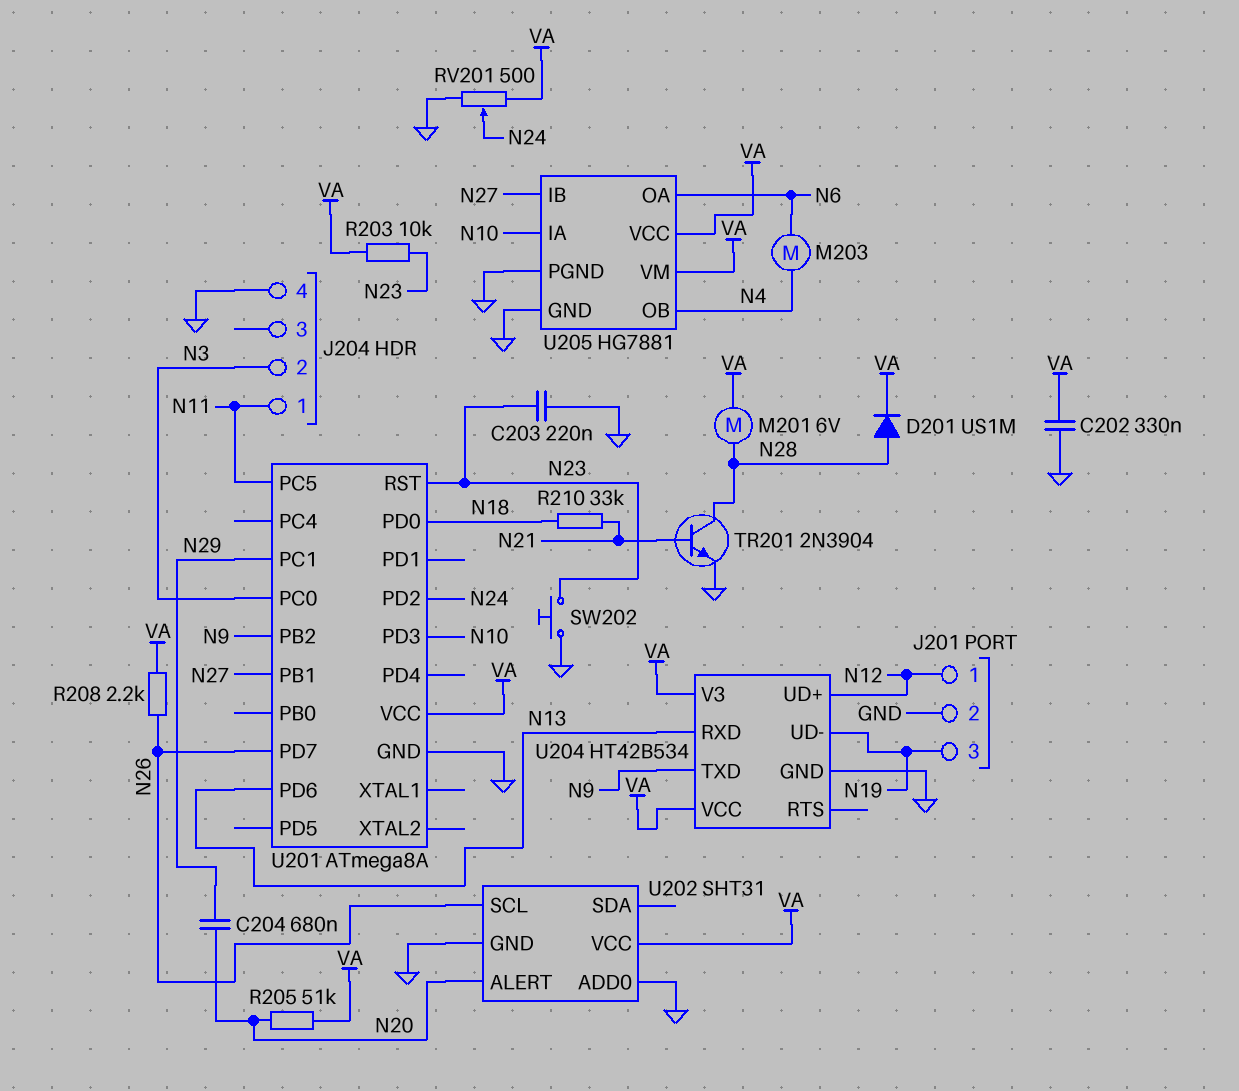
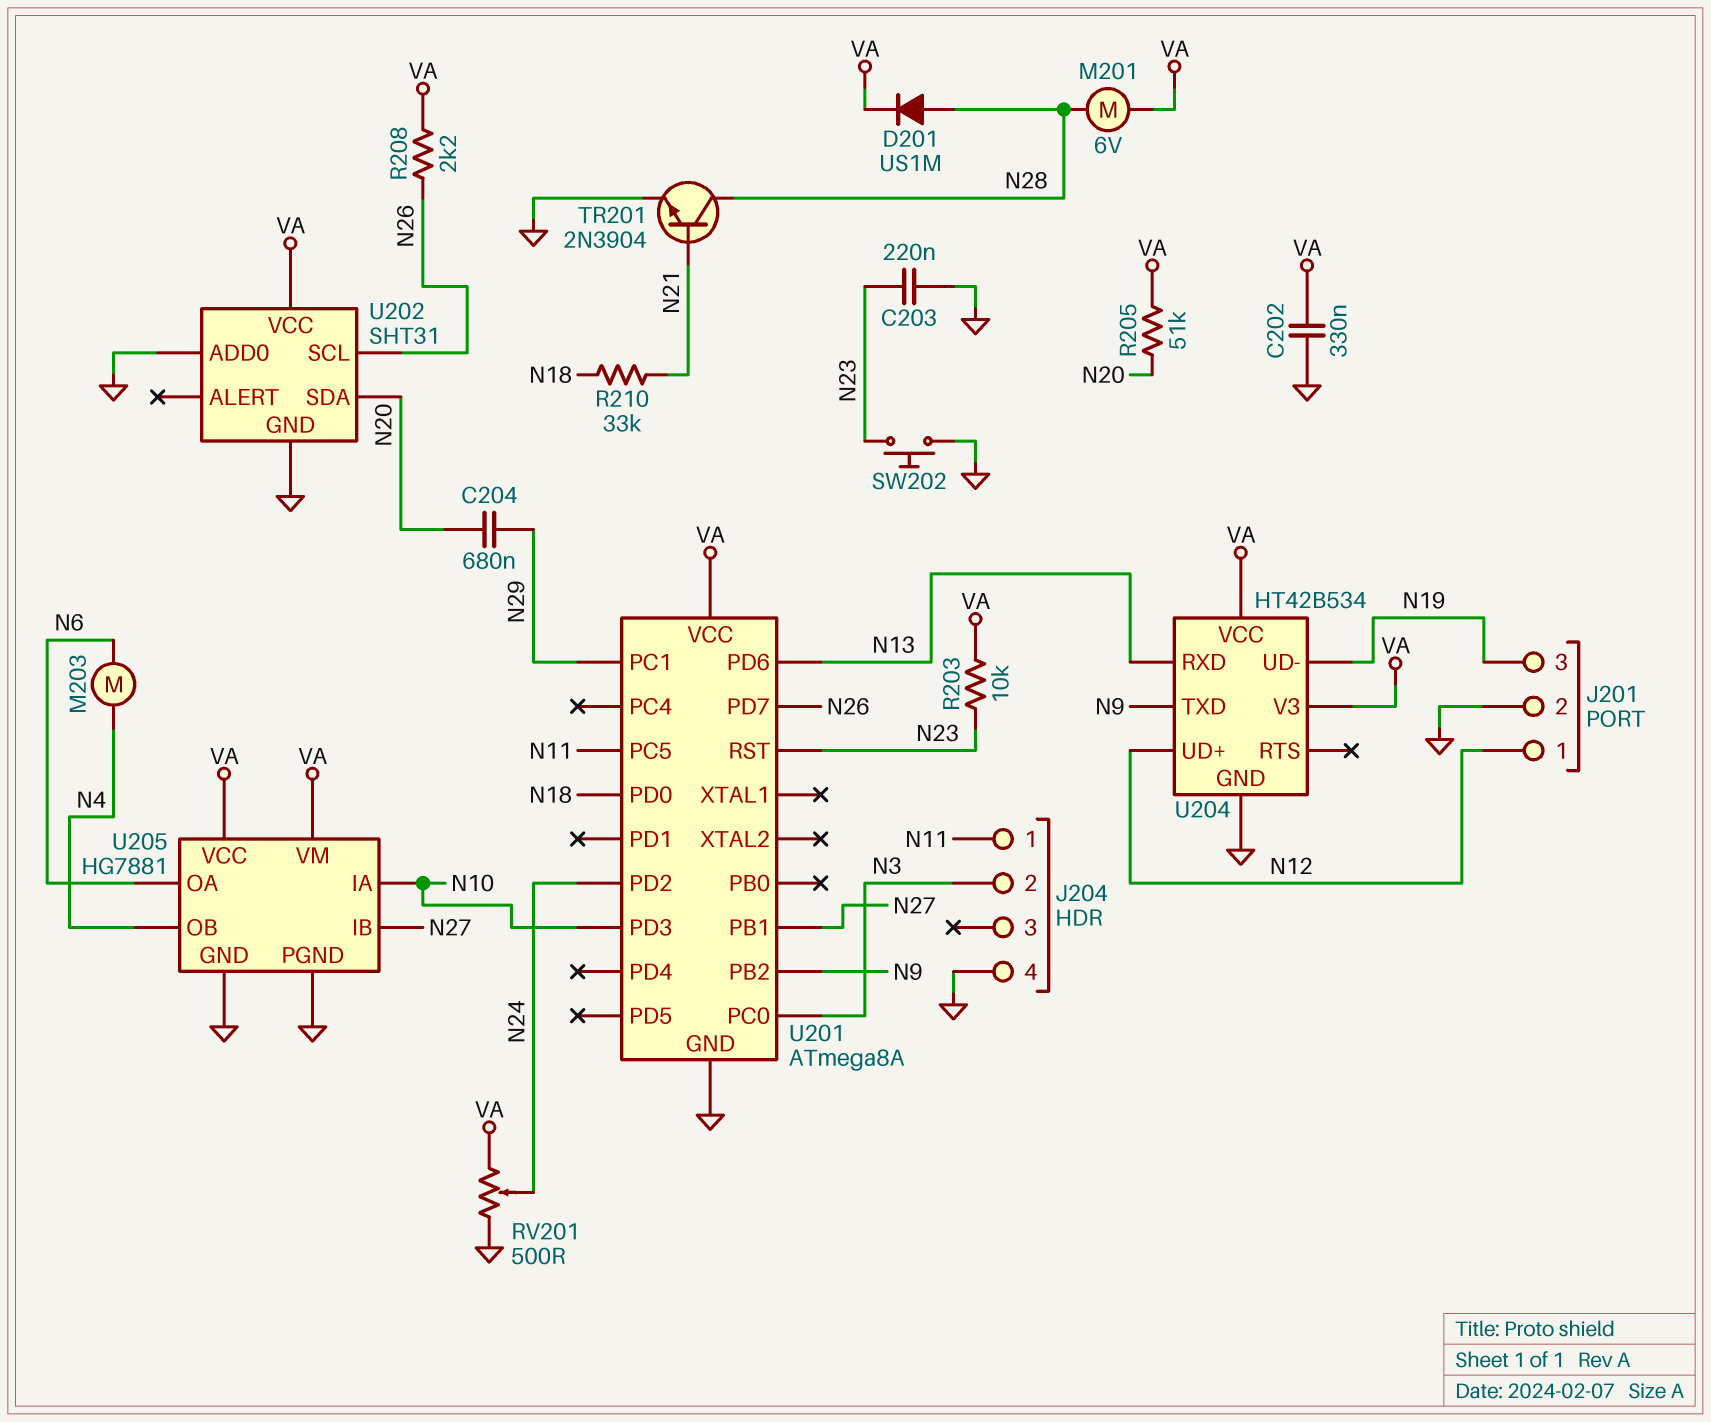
U202 pin ALERT: N20 -> none
U202 pin SDA: none -> N20

